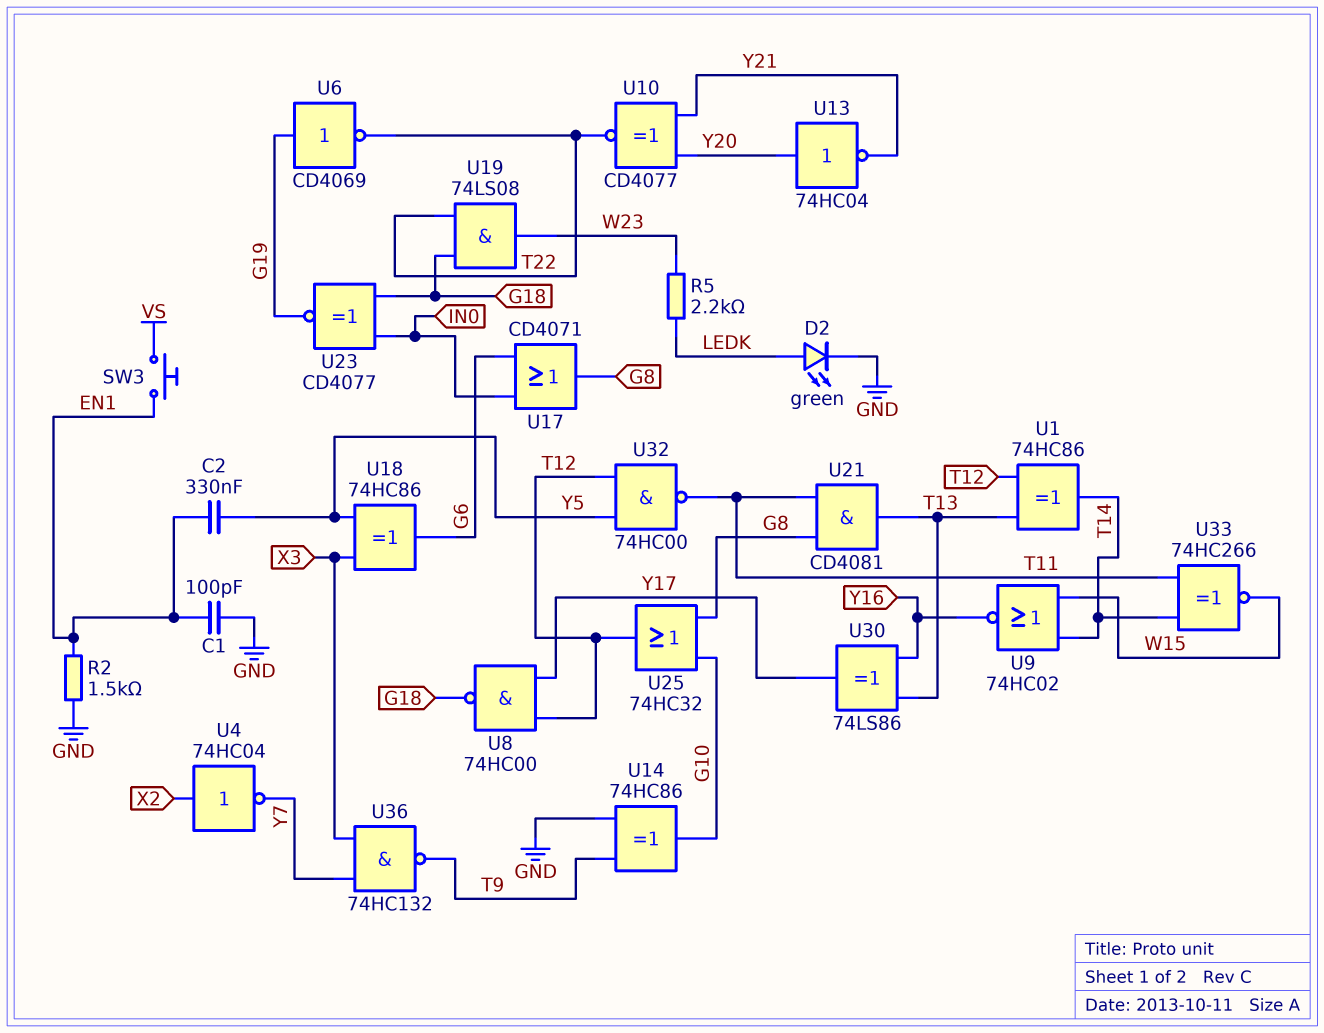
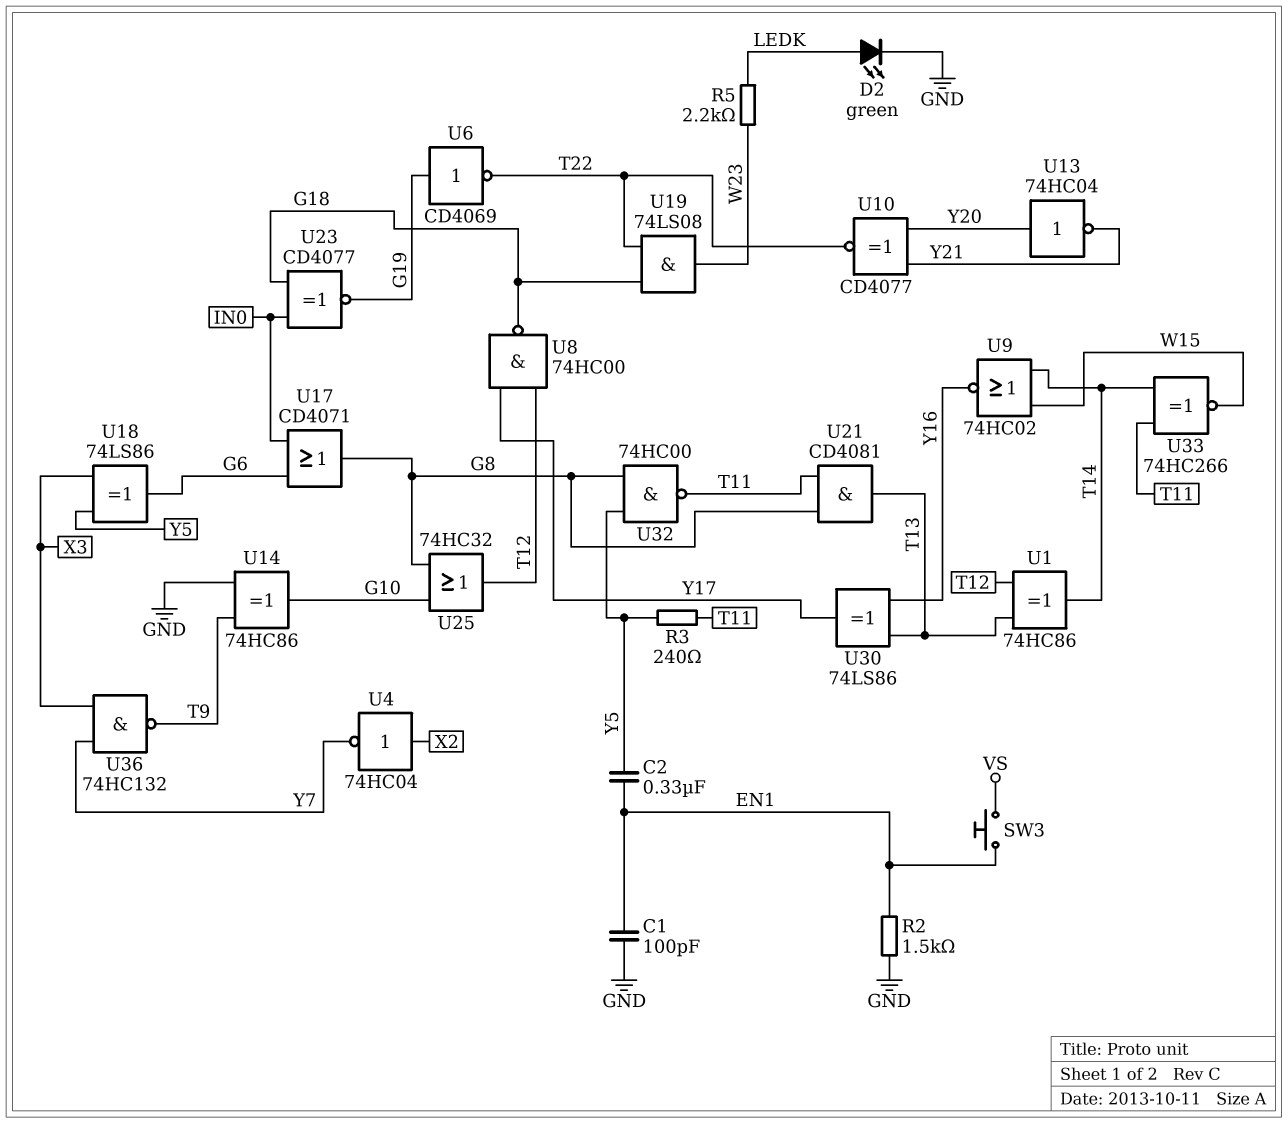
R3: none -> 240 (T11, Y5)
U18: XOR 74HC86 (in X3, in Y5, out G6) -> XOR 74LS86 (in X3, in Y5, out G6)
U32: NAND 74HC00 (in T12, in Y5, out T11) -> NAND 74HC00 (in G8, in Y5, out T11)

